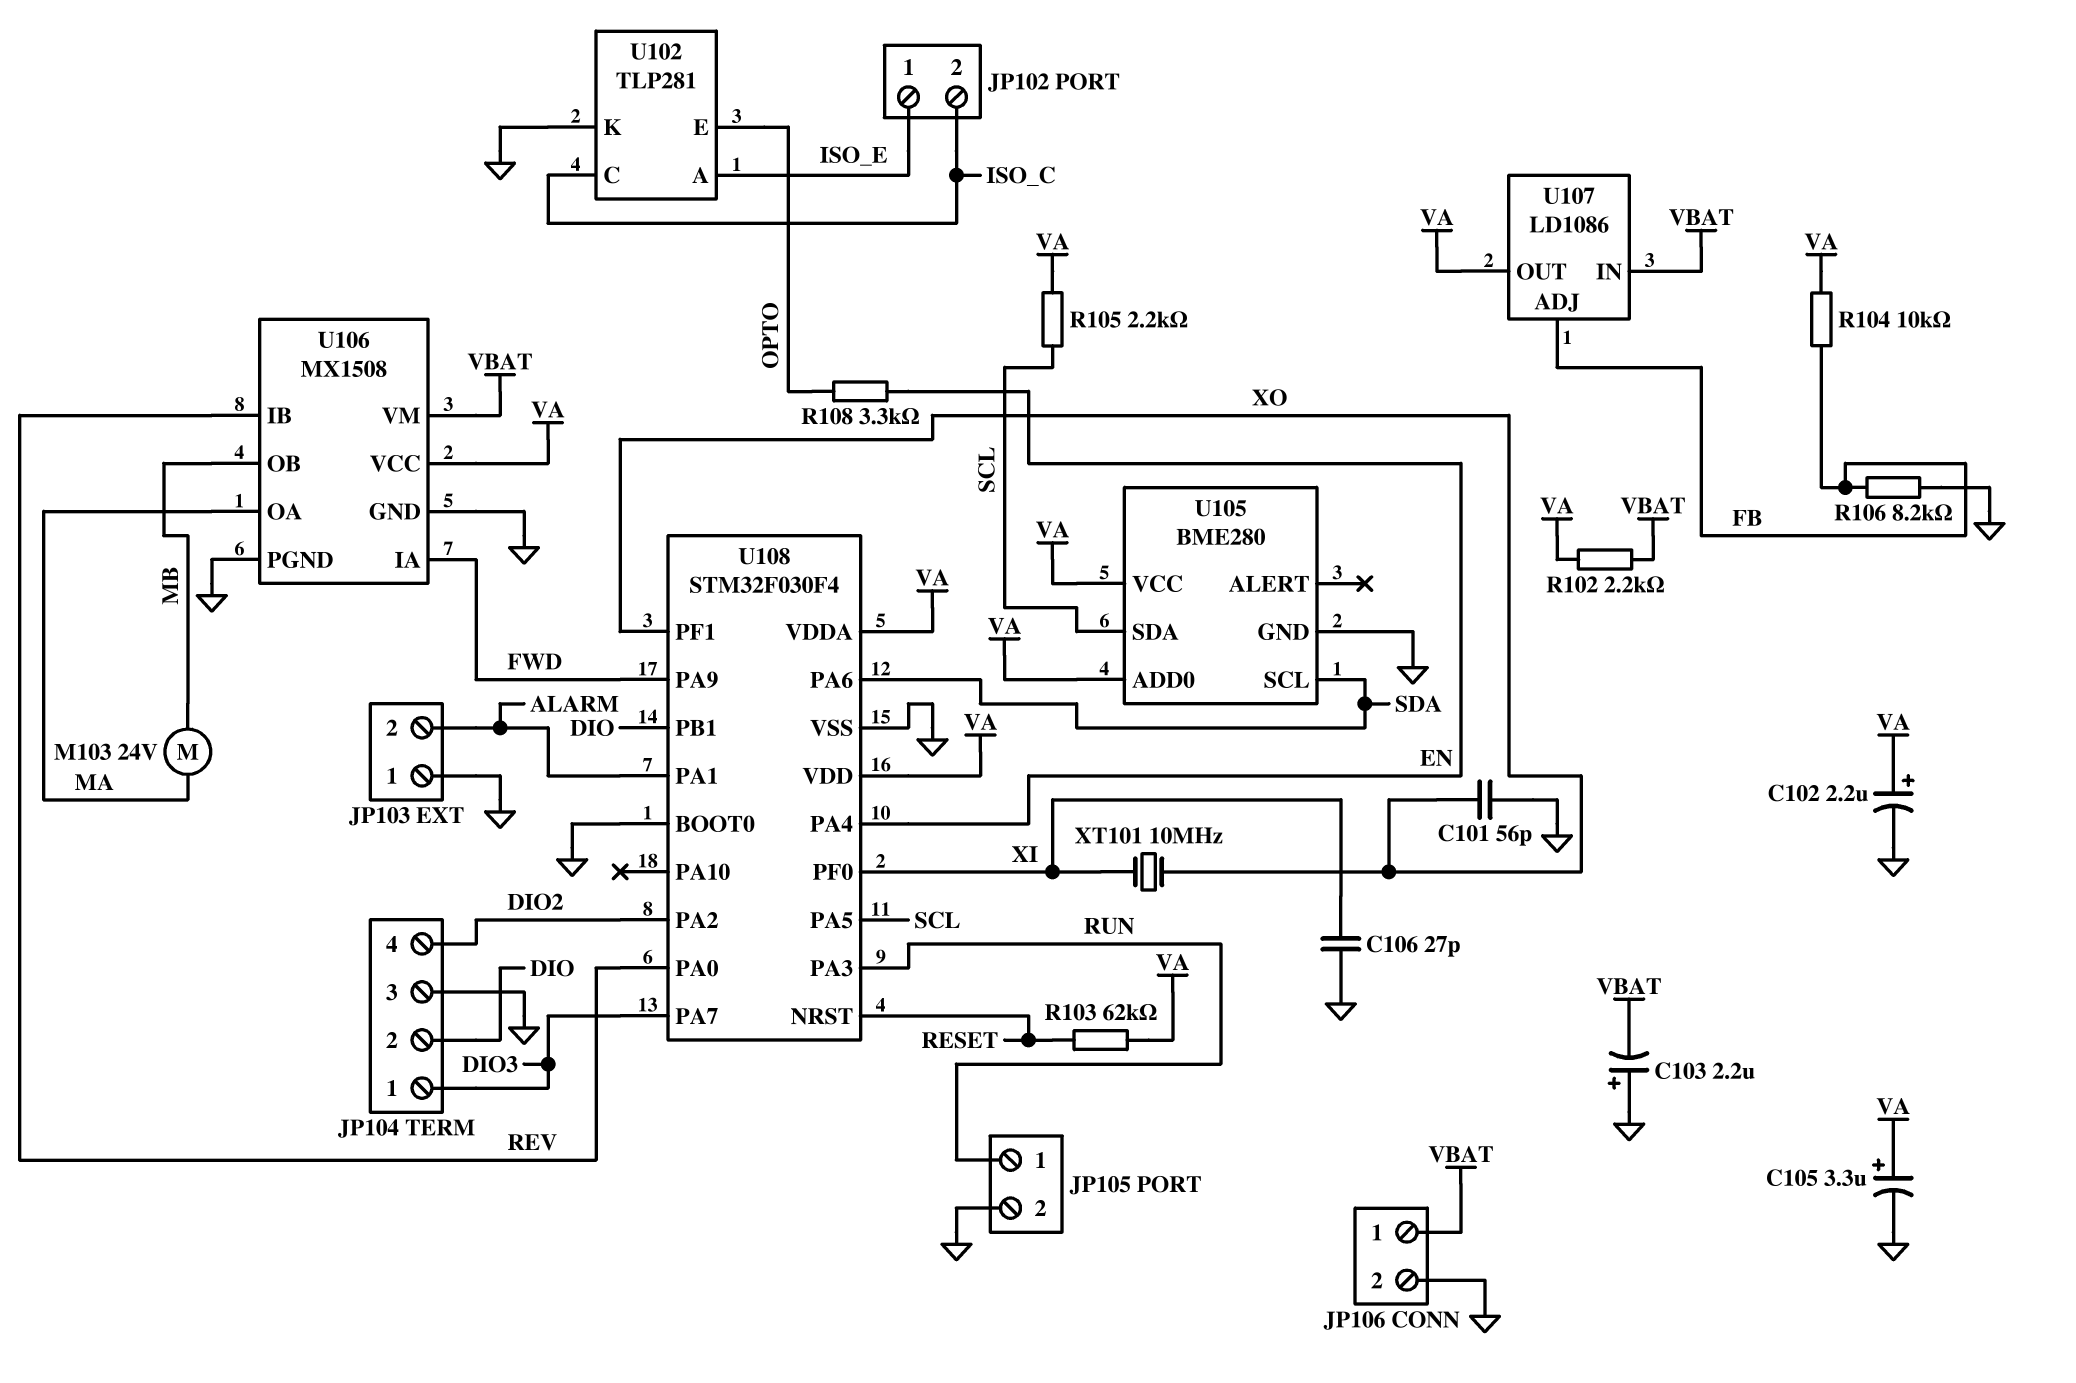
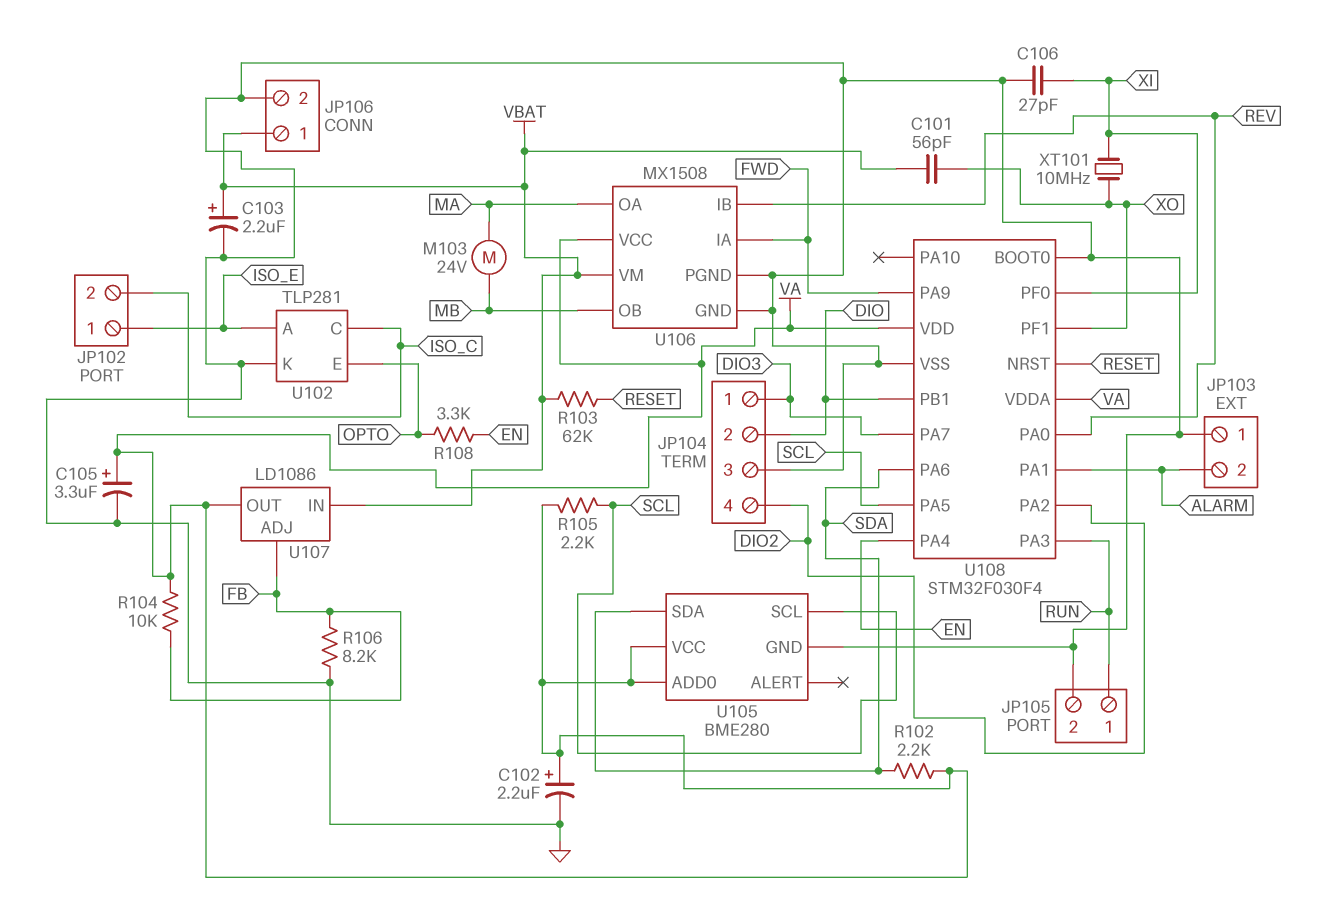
C101: 56pF (GND, XO) -> 56pF (VBAT, XO)
C103: 2.2uF (plus GND, minus VBAT) -> 2.2uF (plus VBAT, minus GND)
R102: 2.2k (VA, VBAT) -> 2.2k (SDA, VA)
R103: 62k (RESET, VA) -> 62k (RESET, VBAT)
U105 pin SCL: SDA -> SCL
U105 pin SDA: SCL -> SDA

